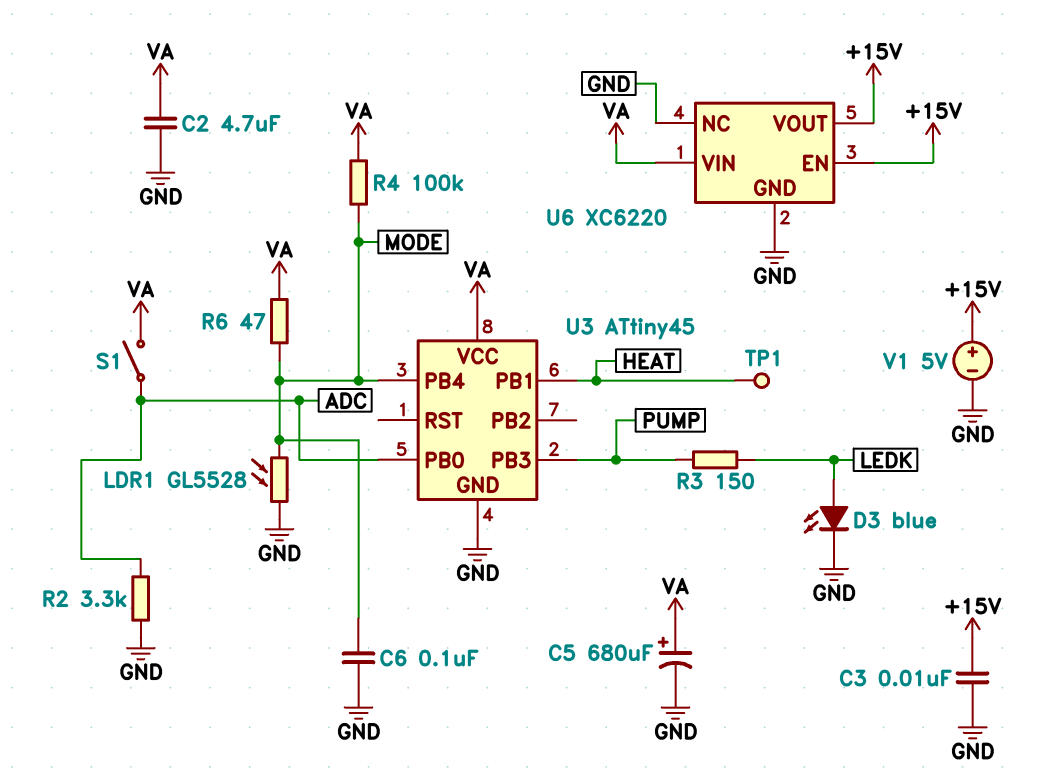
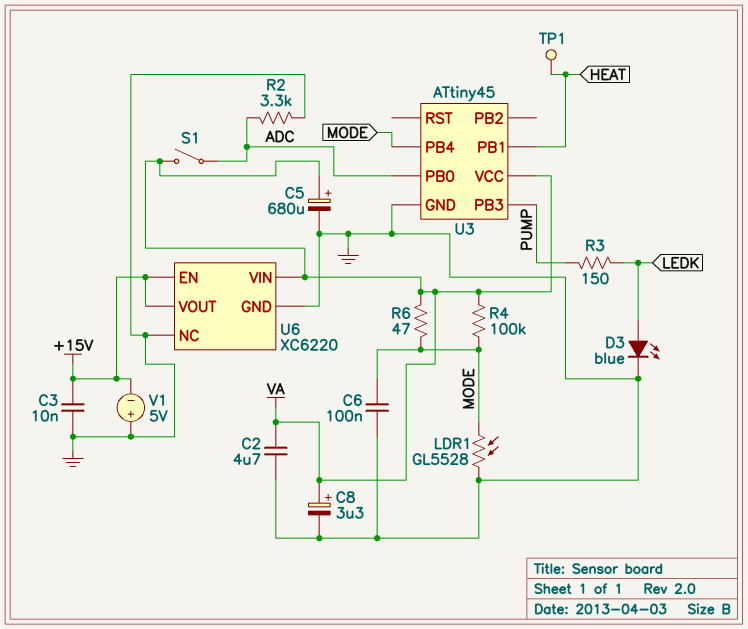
C8: none -> 3.3uF (plus VA, minus GND)
V1: 5V (plus +15V, minus GND) -> 5V (plus GND, minus +15V)

